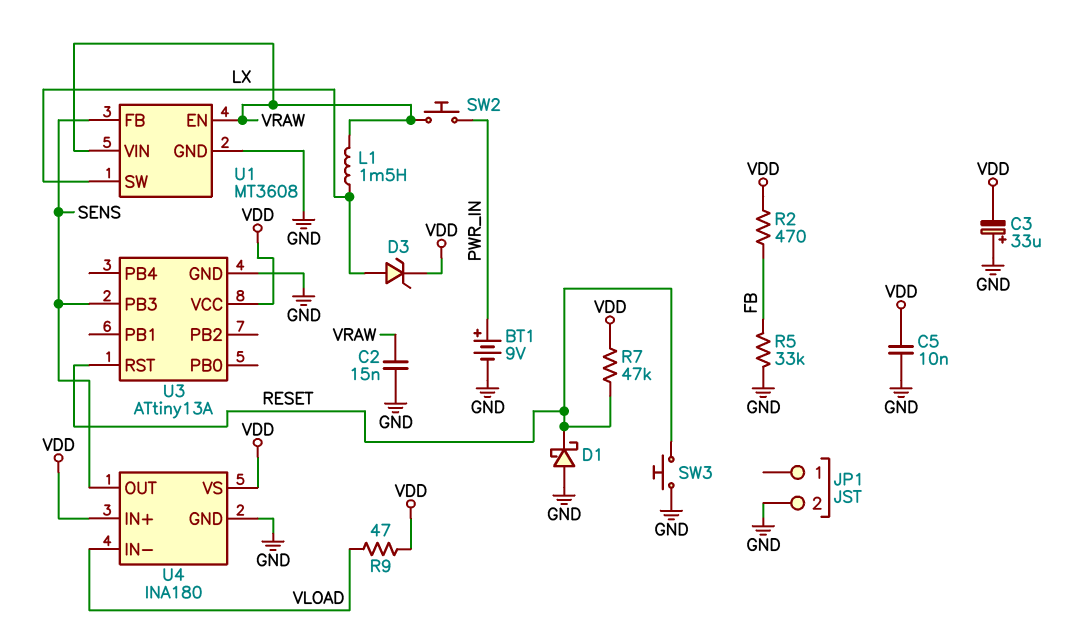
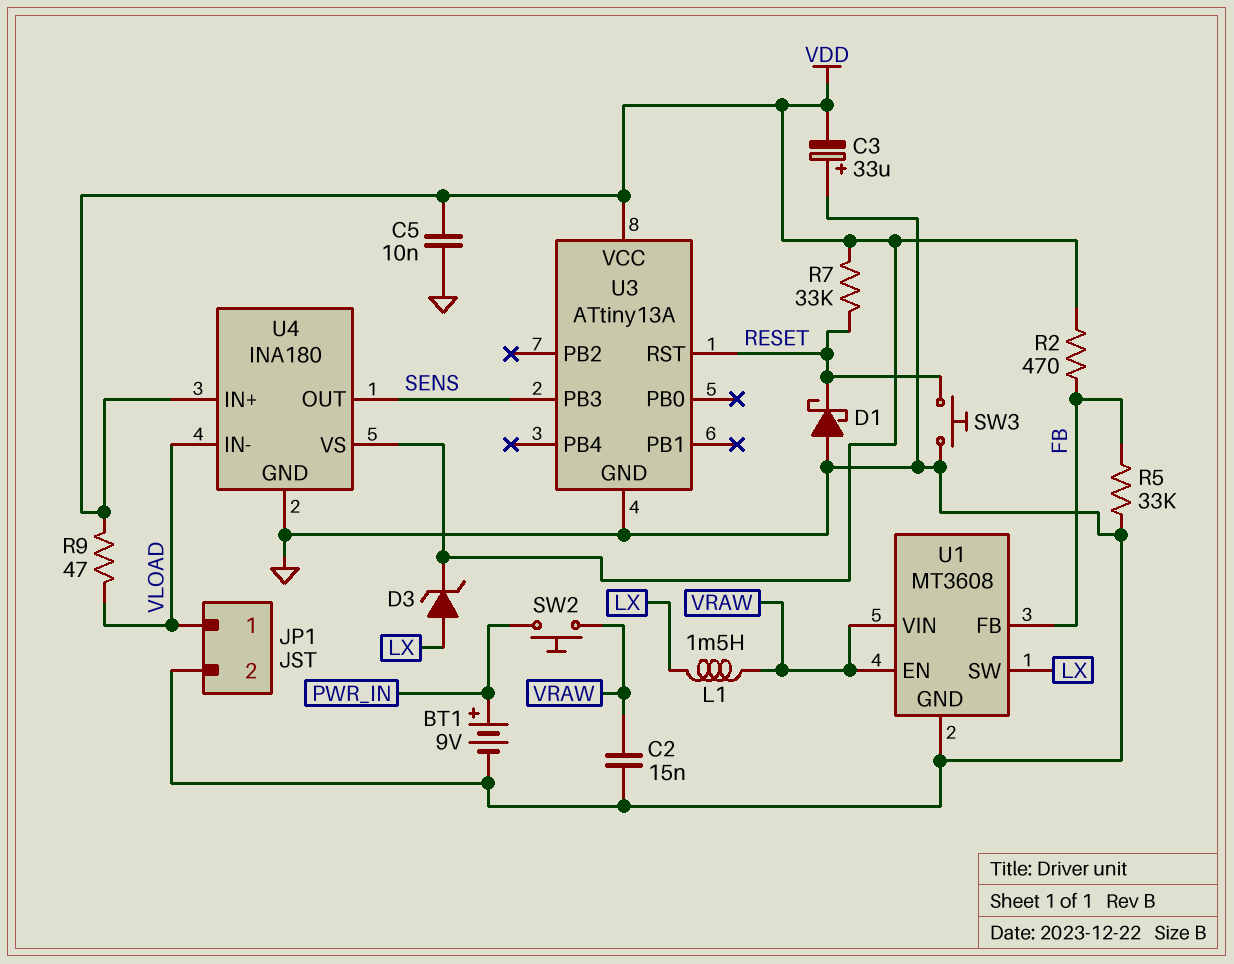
JP1 pin 1: none -> VLOAD
R7: 47k (RESET, VDD) -> 33k (RESET, VDD)
U1 pin FB: SENS -> FB

